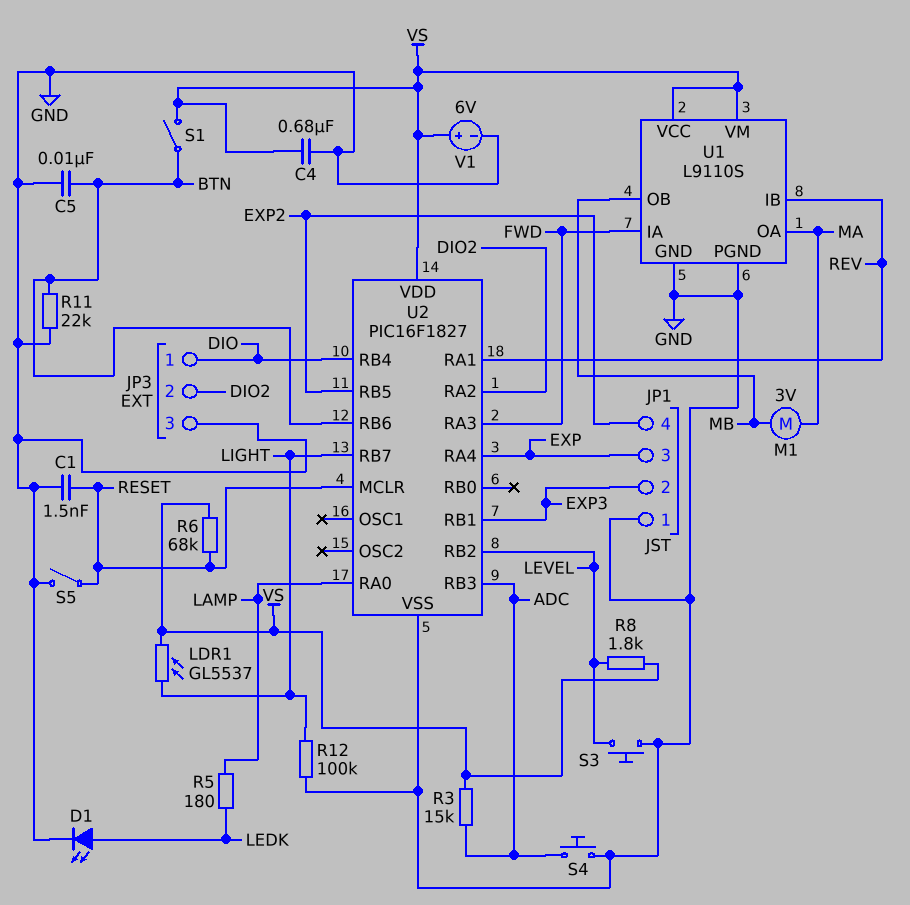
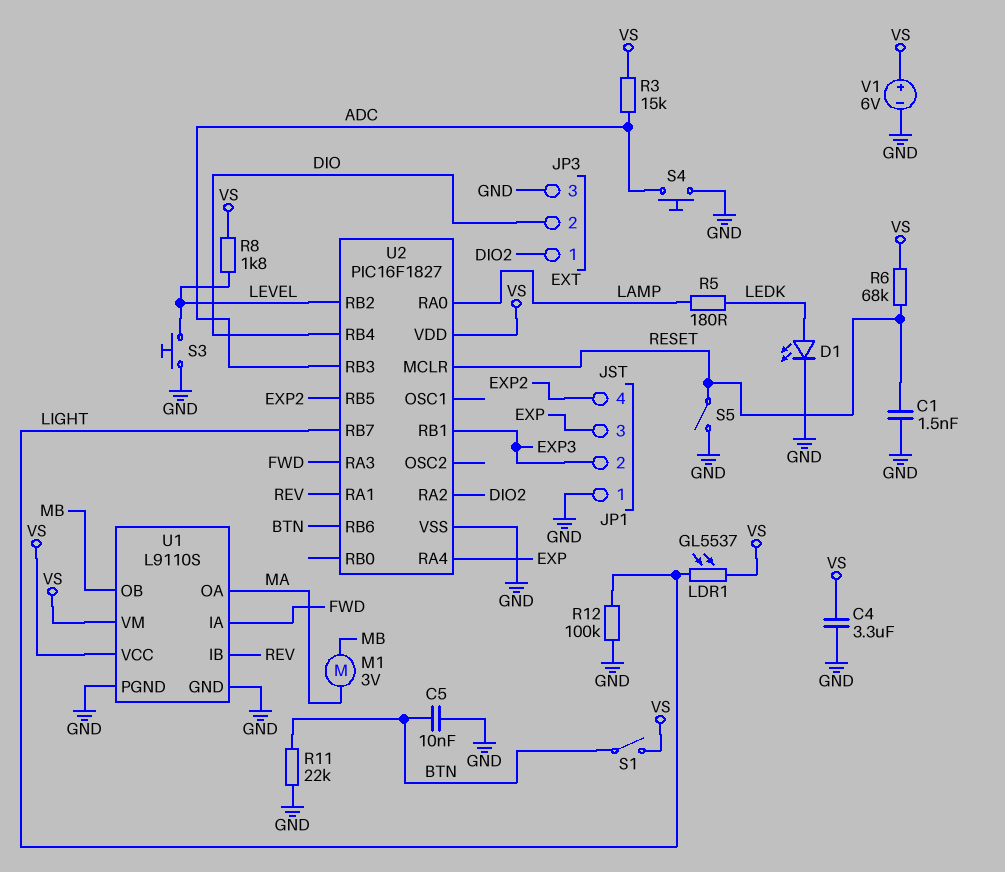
C4: 680nF (GND, VS) -> 3.3uF (GND, VS)
JP3 pin 1: DIO -> DIO2
JP3 pin 2: DIO2 -> DIO

